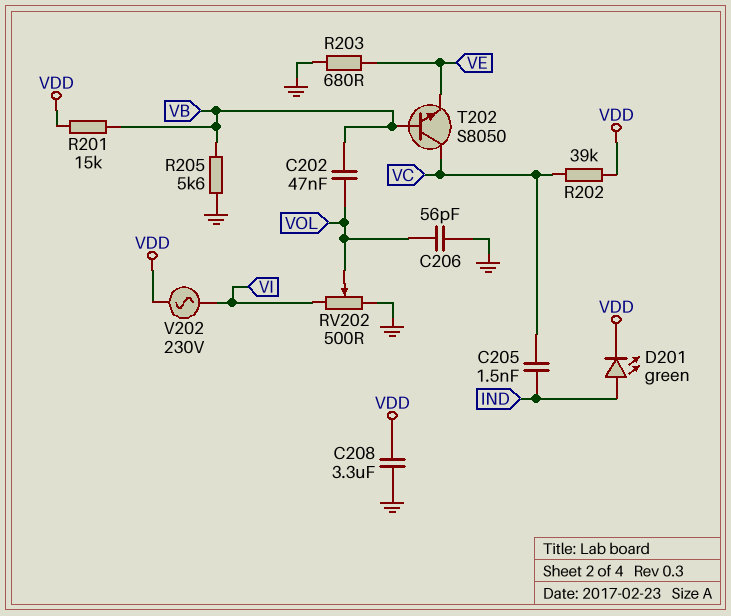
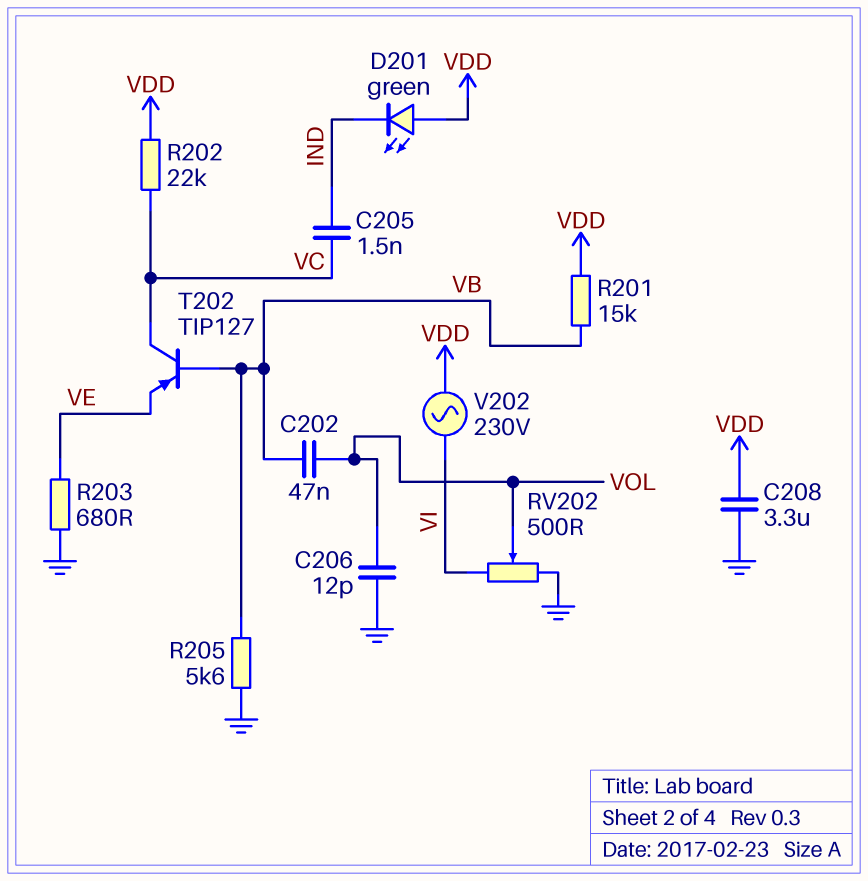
C206: 56pF (GND, VOL) -> 12pF (GND, VOL)
D201: LED green (A IND, K VDD) -> LED green (A VDD, K IND)
R202: 39k (VC, VDD) -> 22k (VC, VDD)
T202: NPN S8050 (B VB, C VC, E VE) -> PNP TIP127 (B VB, C VC, E VE)

